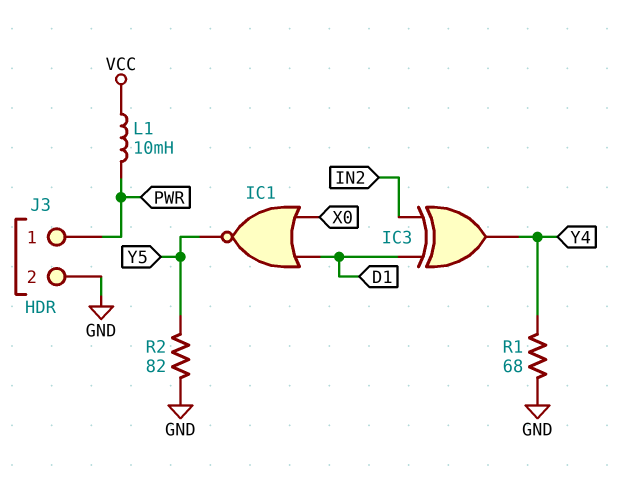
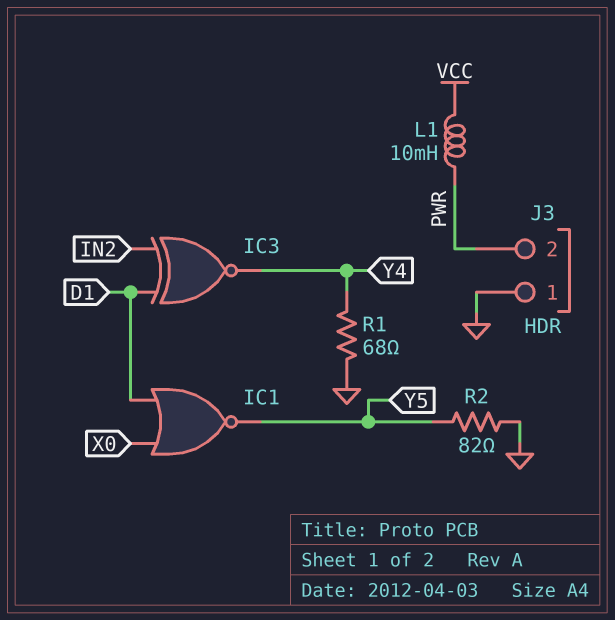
IC3: XOR (in D1, in IN2, out Y4) -> XNOR (in D1, in IN2, out Y4)
J3 pin 1: PWR -> GND
J3 pin 2: GND -> PWR

